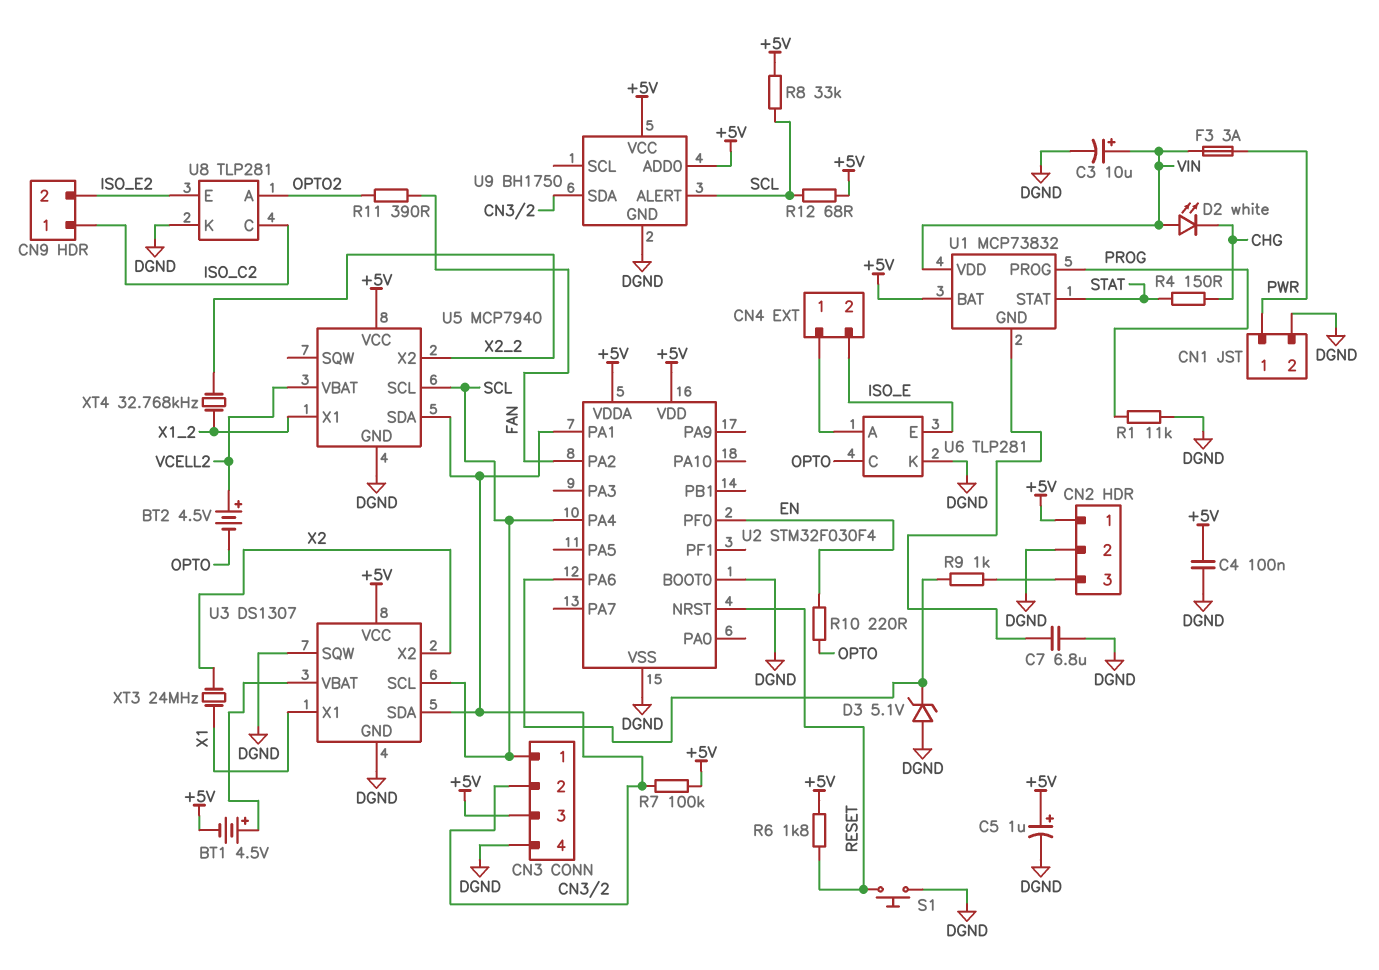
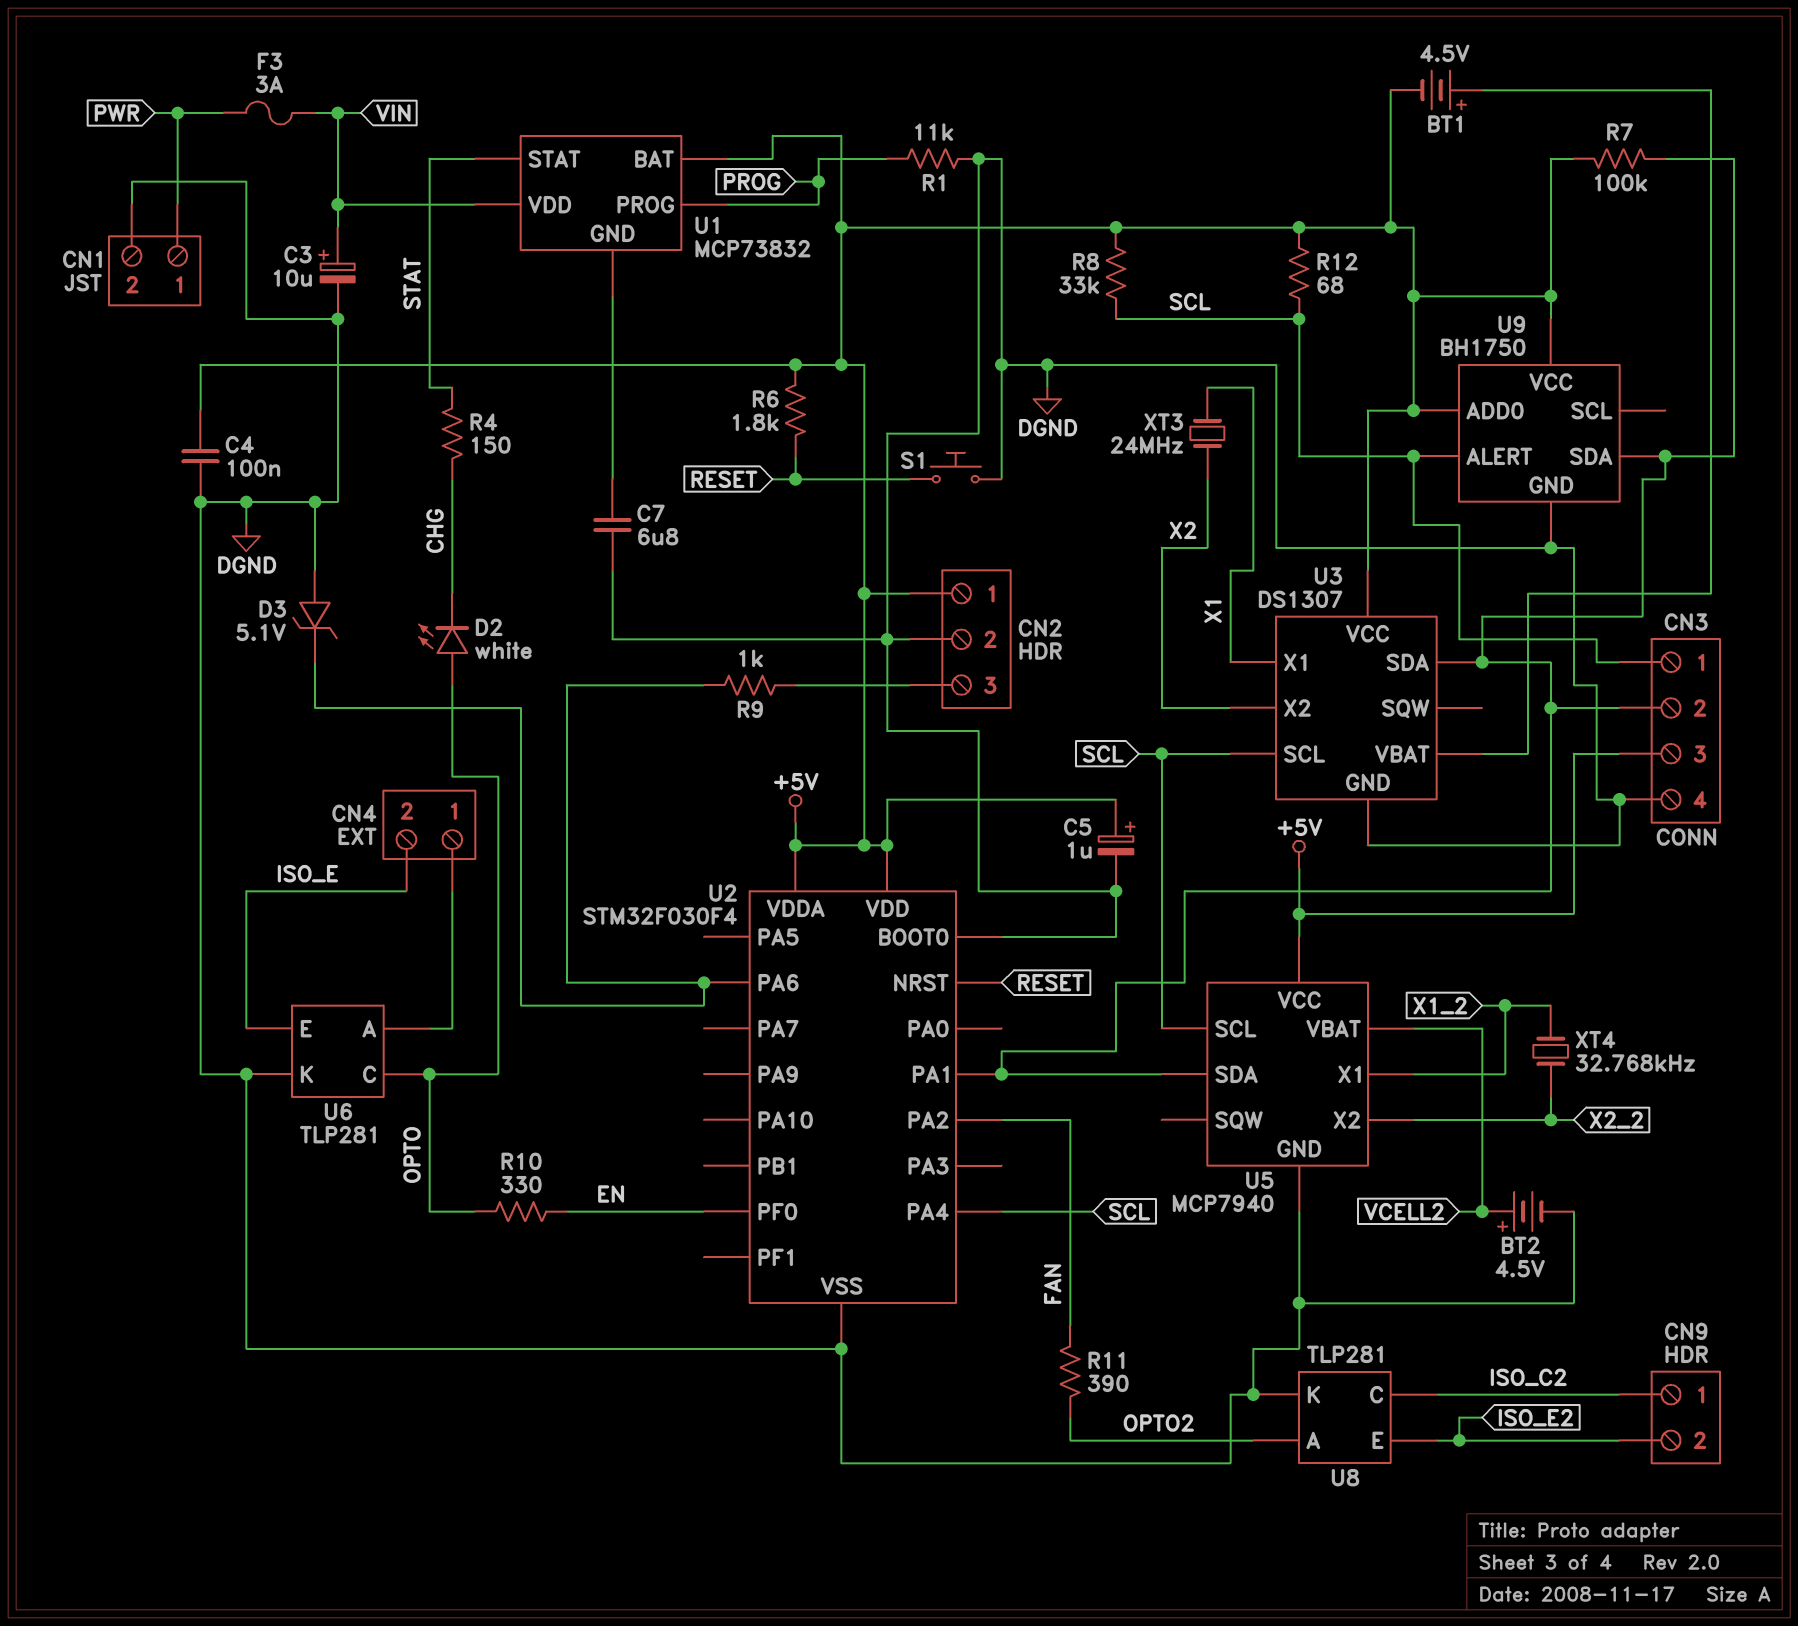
BT2: 4.5V (plus VCELL2, minus OPTO) -> 4.5V (plus VCELL2, minus DGND)
D2: LED white (A VIN, K CHG) -> LED white (A OPTO, K CHG)
R10: 220 (EN, OPTO) -> 330 (EN, OPTO)
U3 pin SQW: DGND -> none

